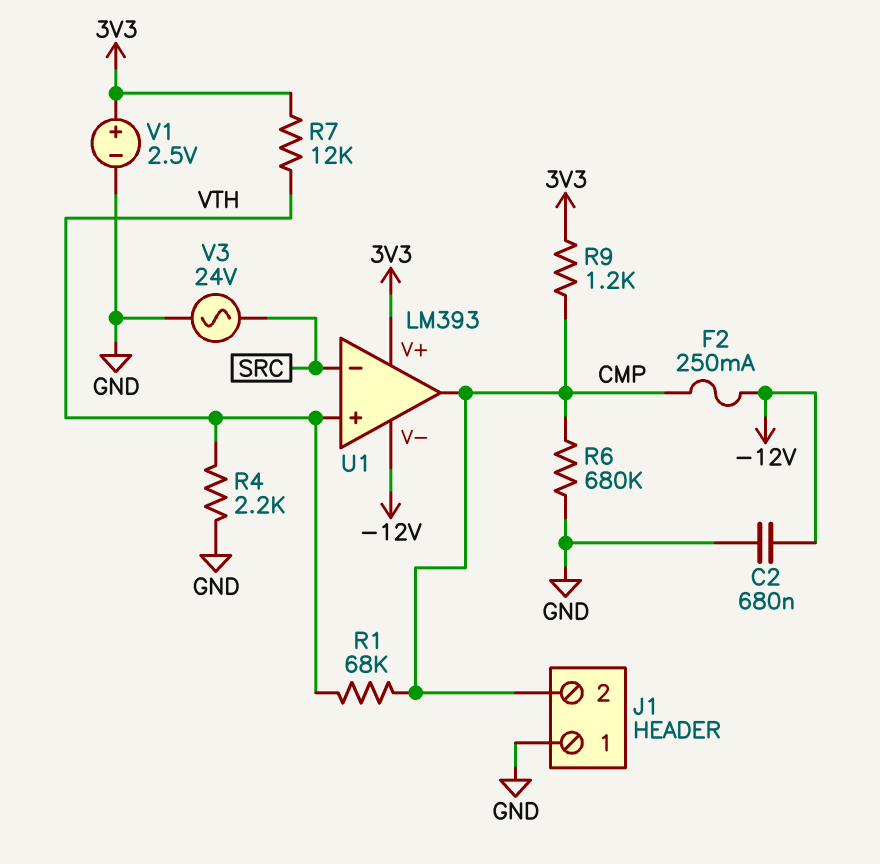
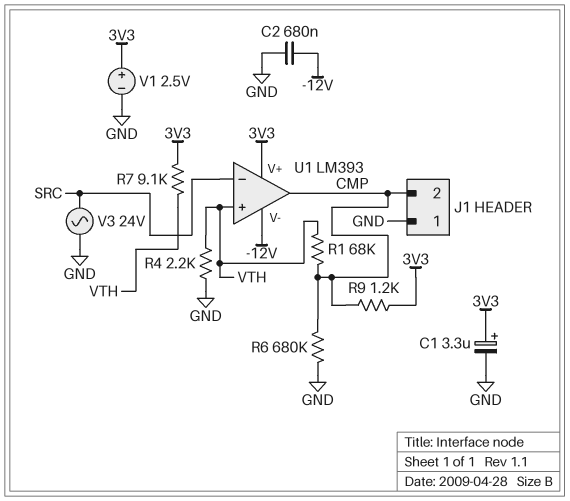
C1: none -> 3.3uF (plus 3V3, minus GND)
F2: 250mA (-12V, CMP) -> none
R7: 12k (3V3, VTH) -> 9.1k (3V3, VTH)

